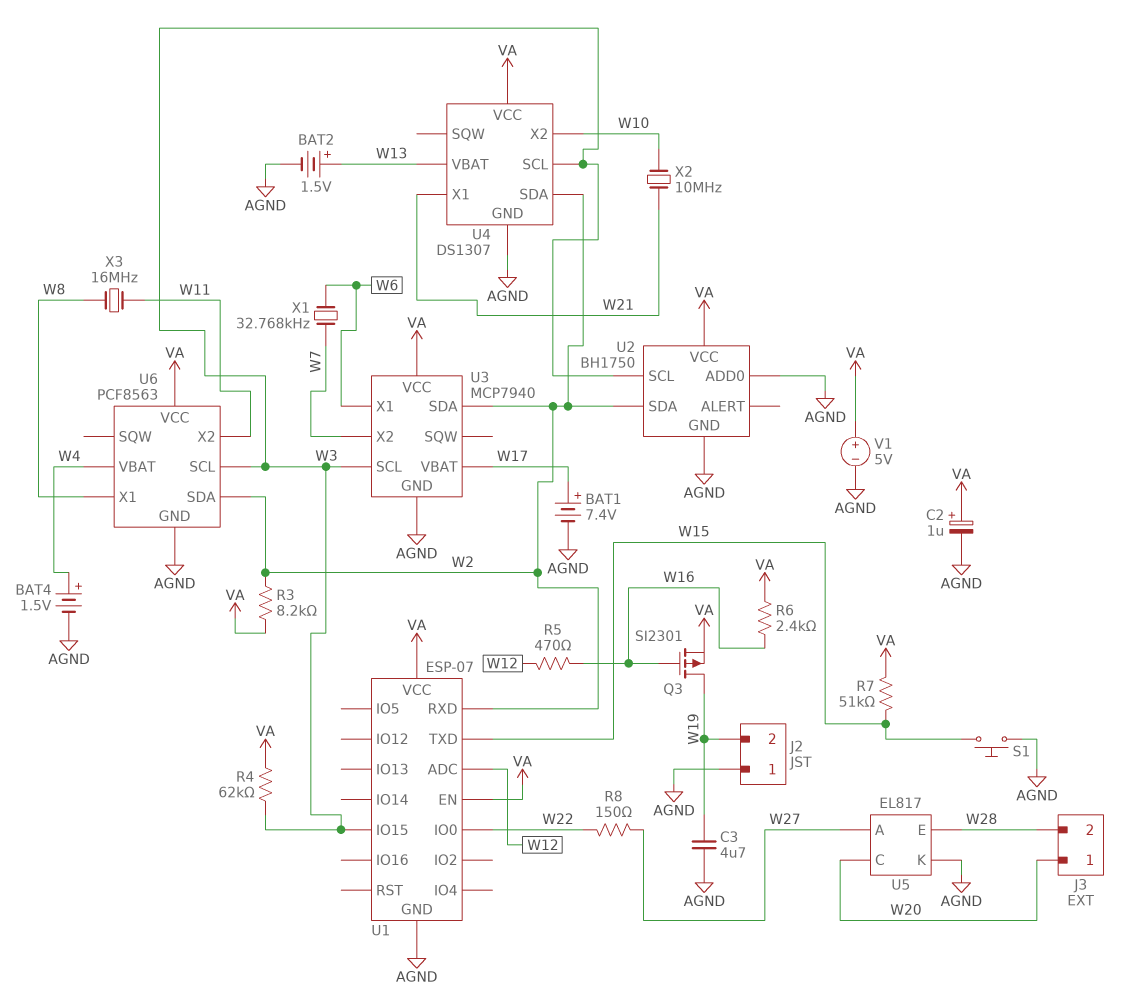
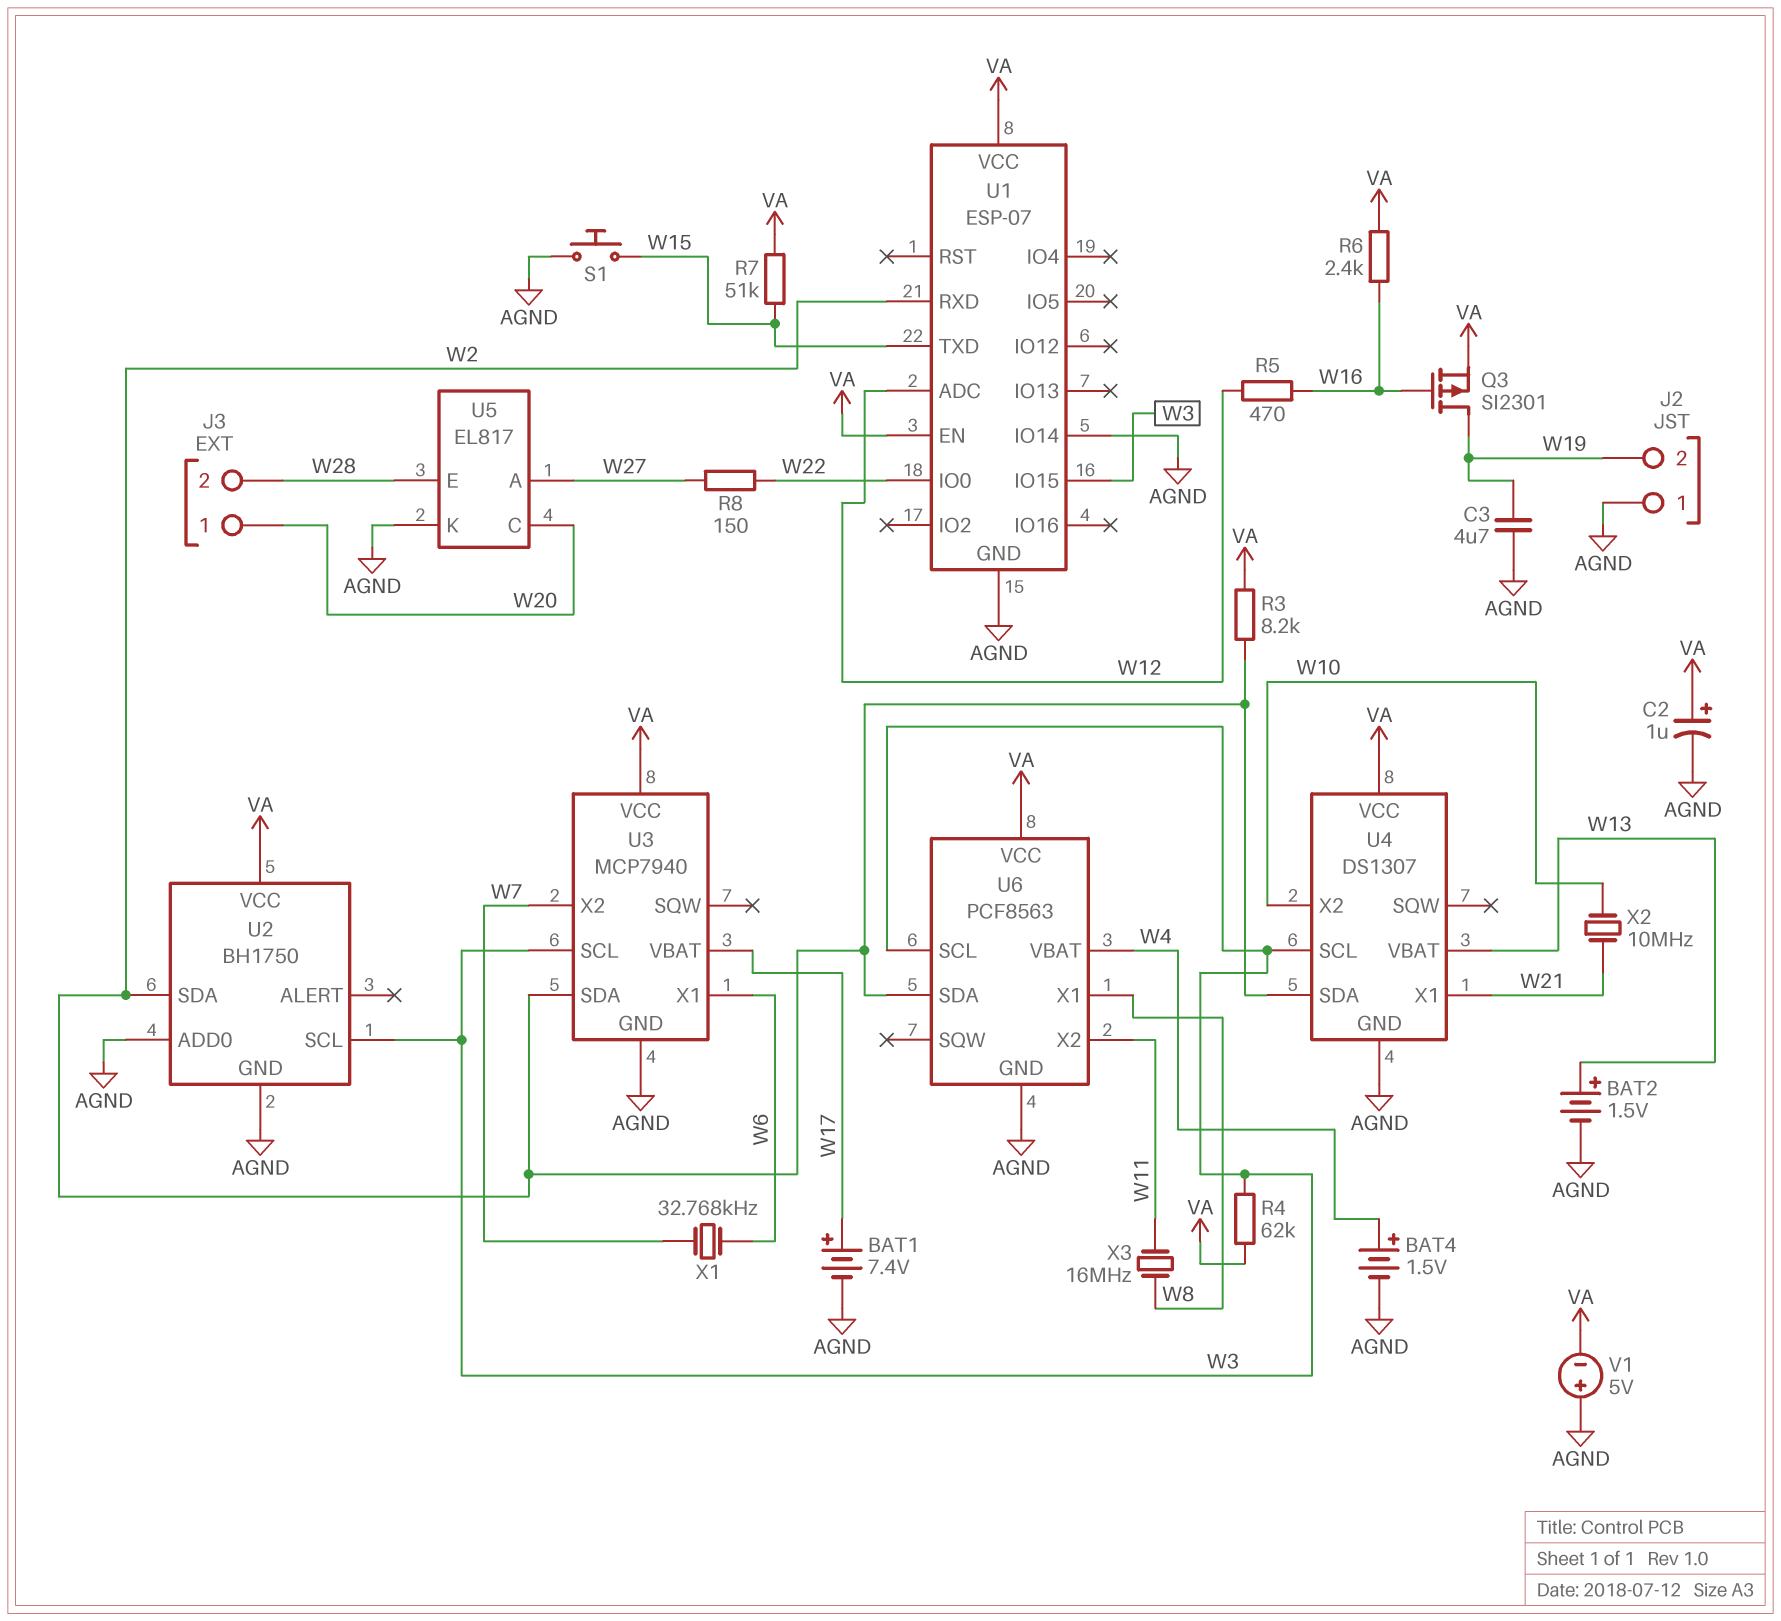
U1 pin IO14: none -> AGND
V1: 5V (plus VA, minus AGND) -> 5V (plus AGND, minus VA)

